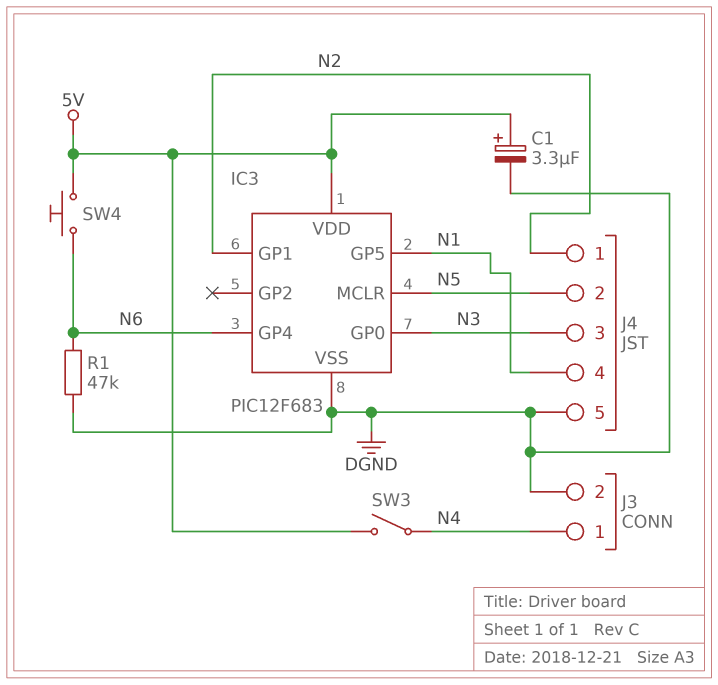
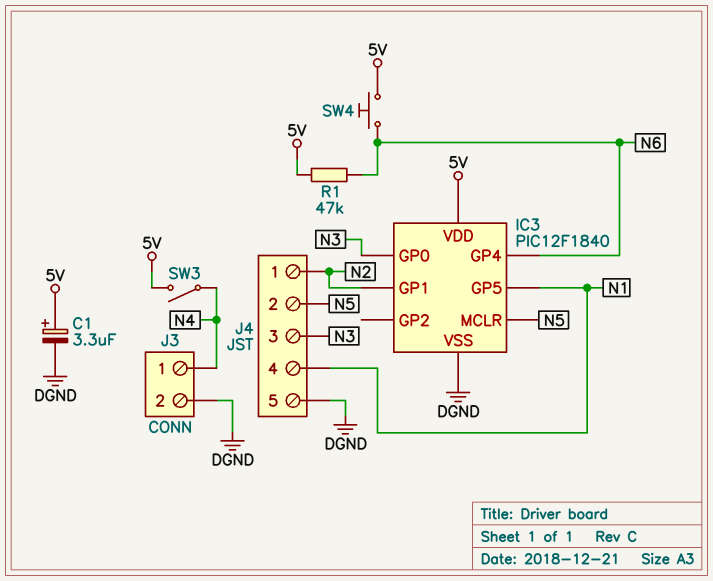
IC3: PIC12F683 -> PIC12F1840
R1: 47k (DGND, N6) -> 47k (5V, N6)

